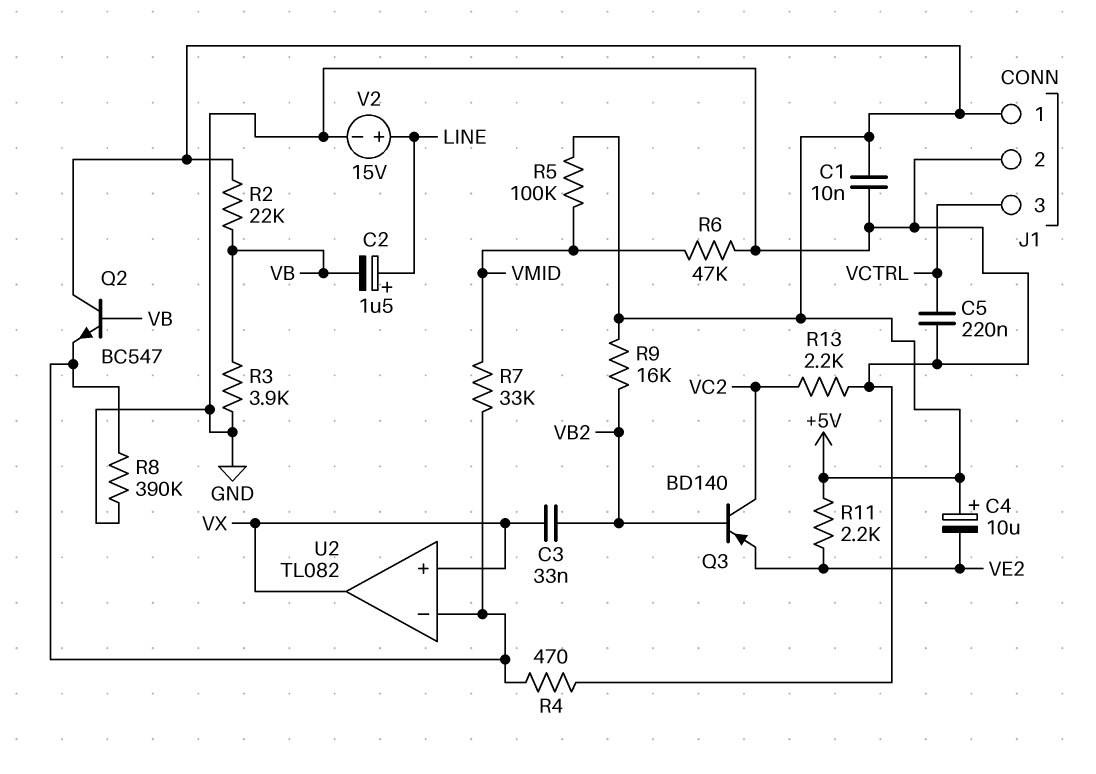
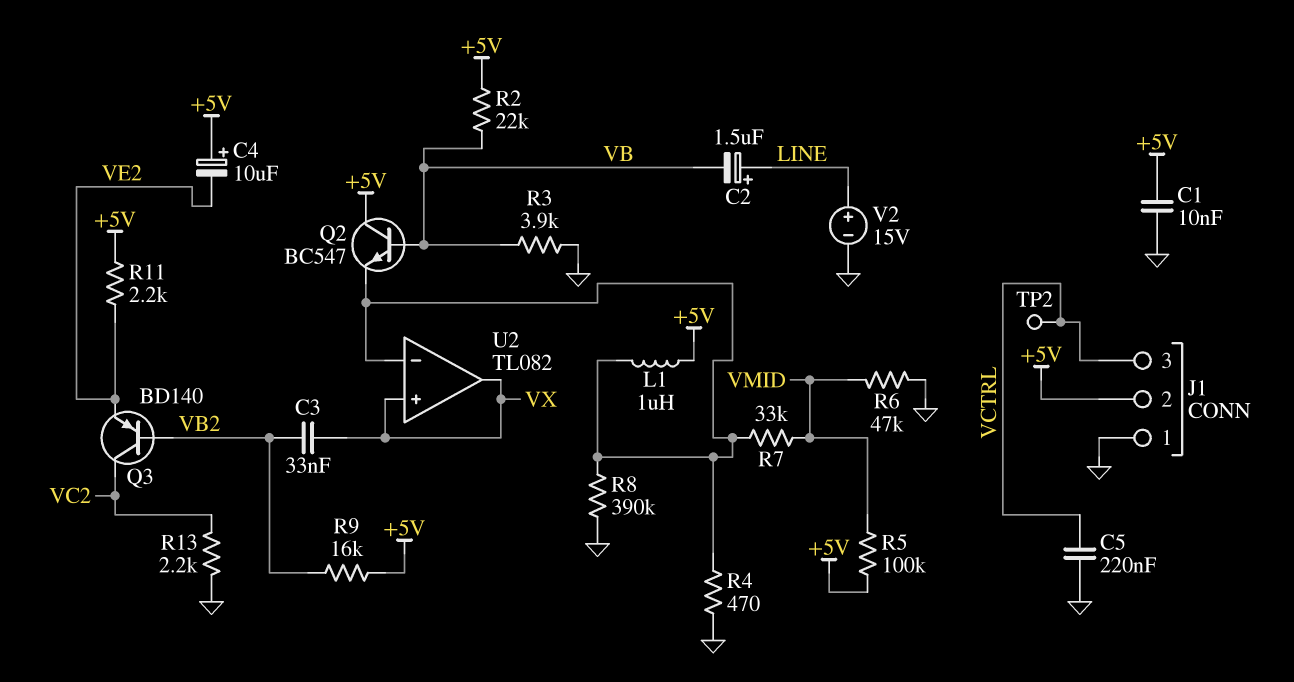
J1 pin 1: +5V -> GND
J1 pin 2: GND -> +5V
L1: none -> 1uH (+5V, U2/in-)
TP2: none -> test point (VCTRL)

